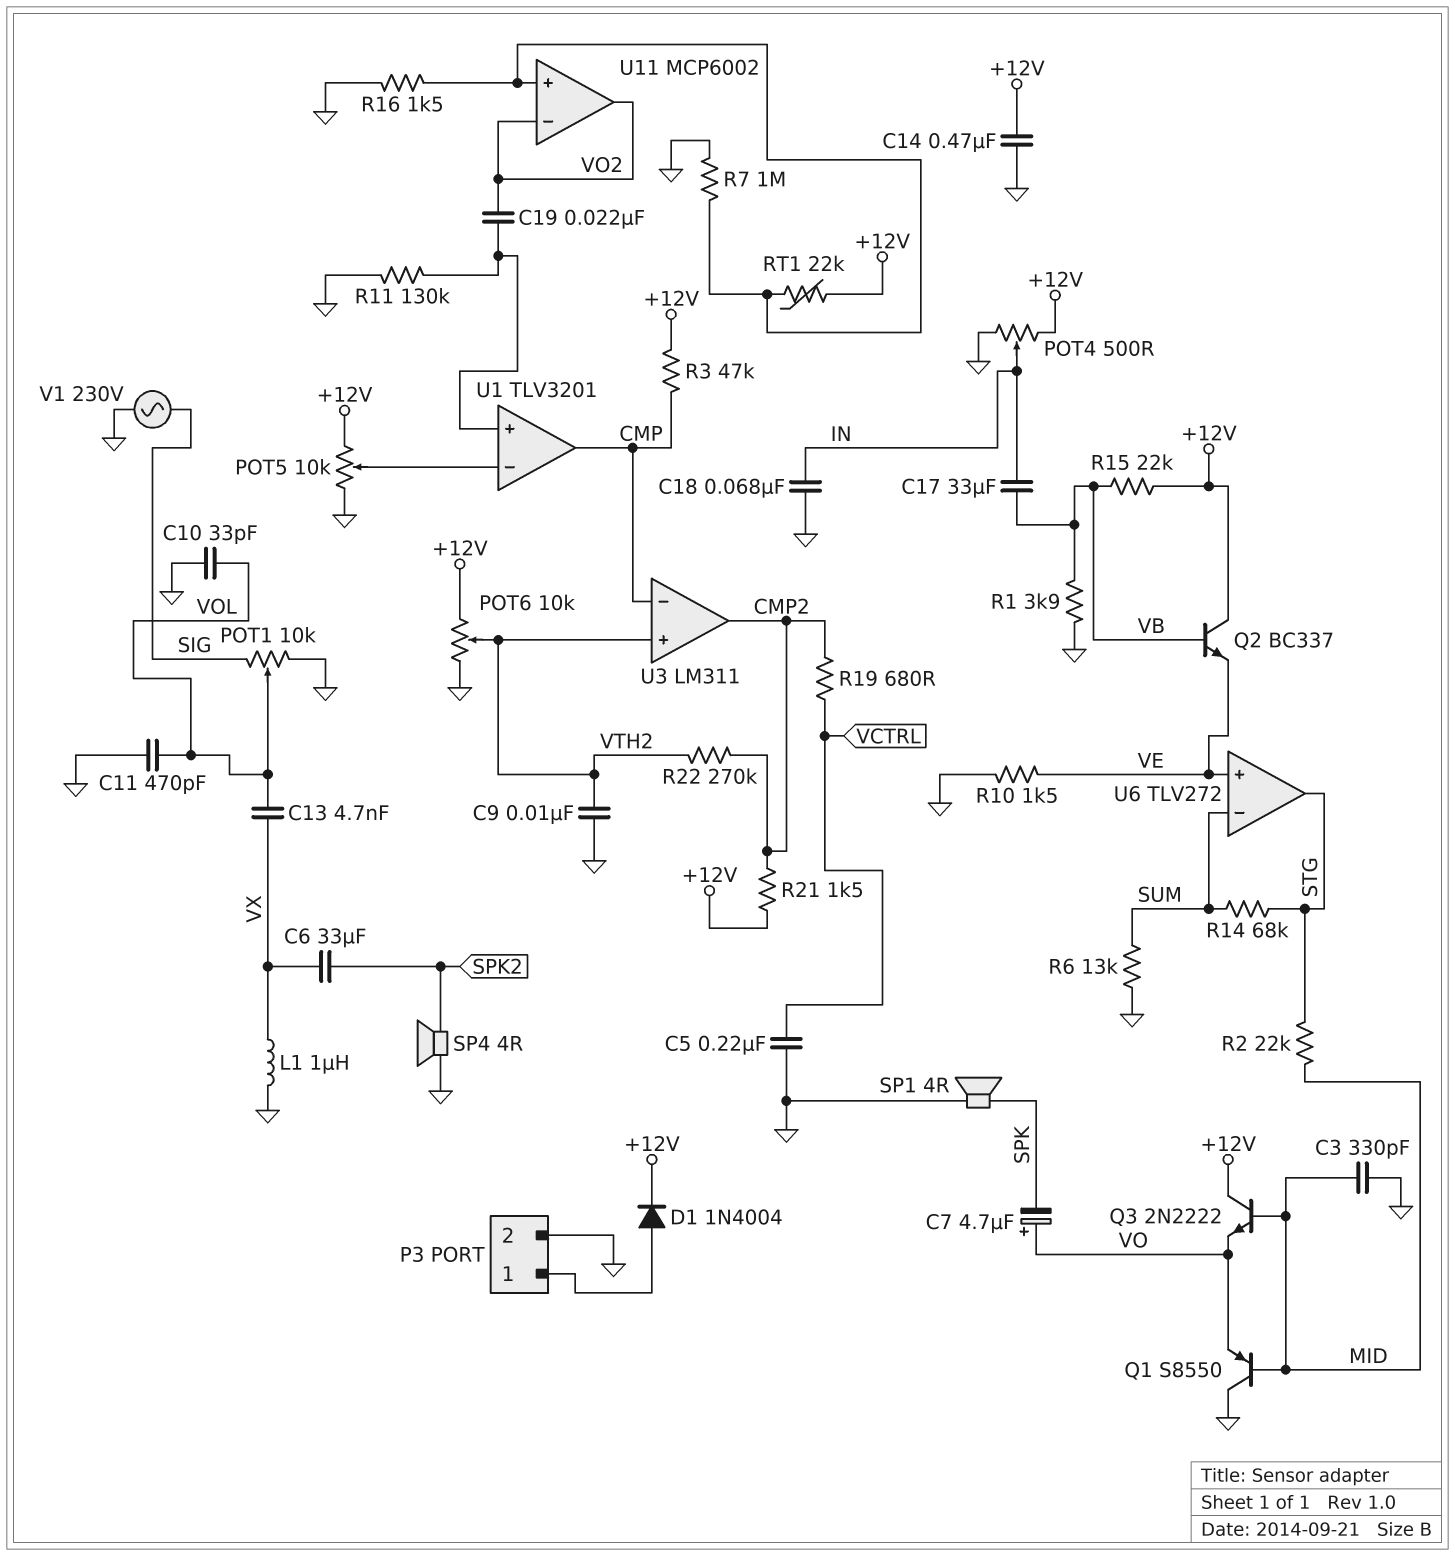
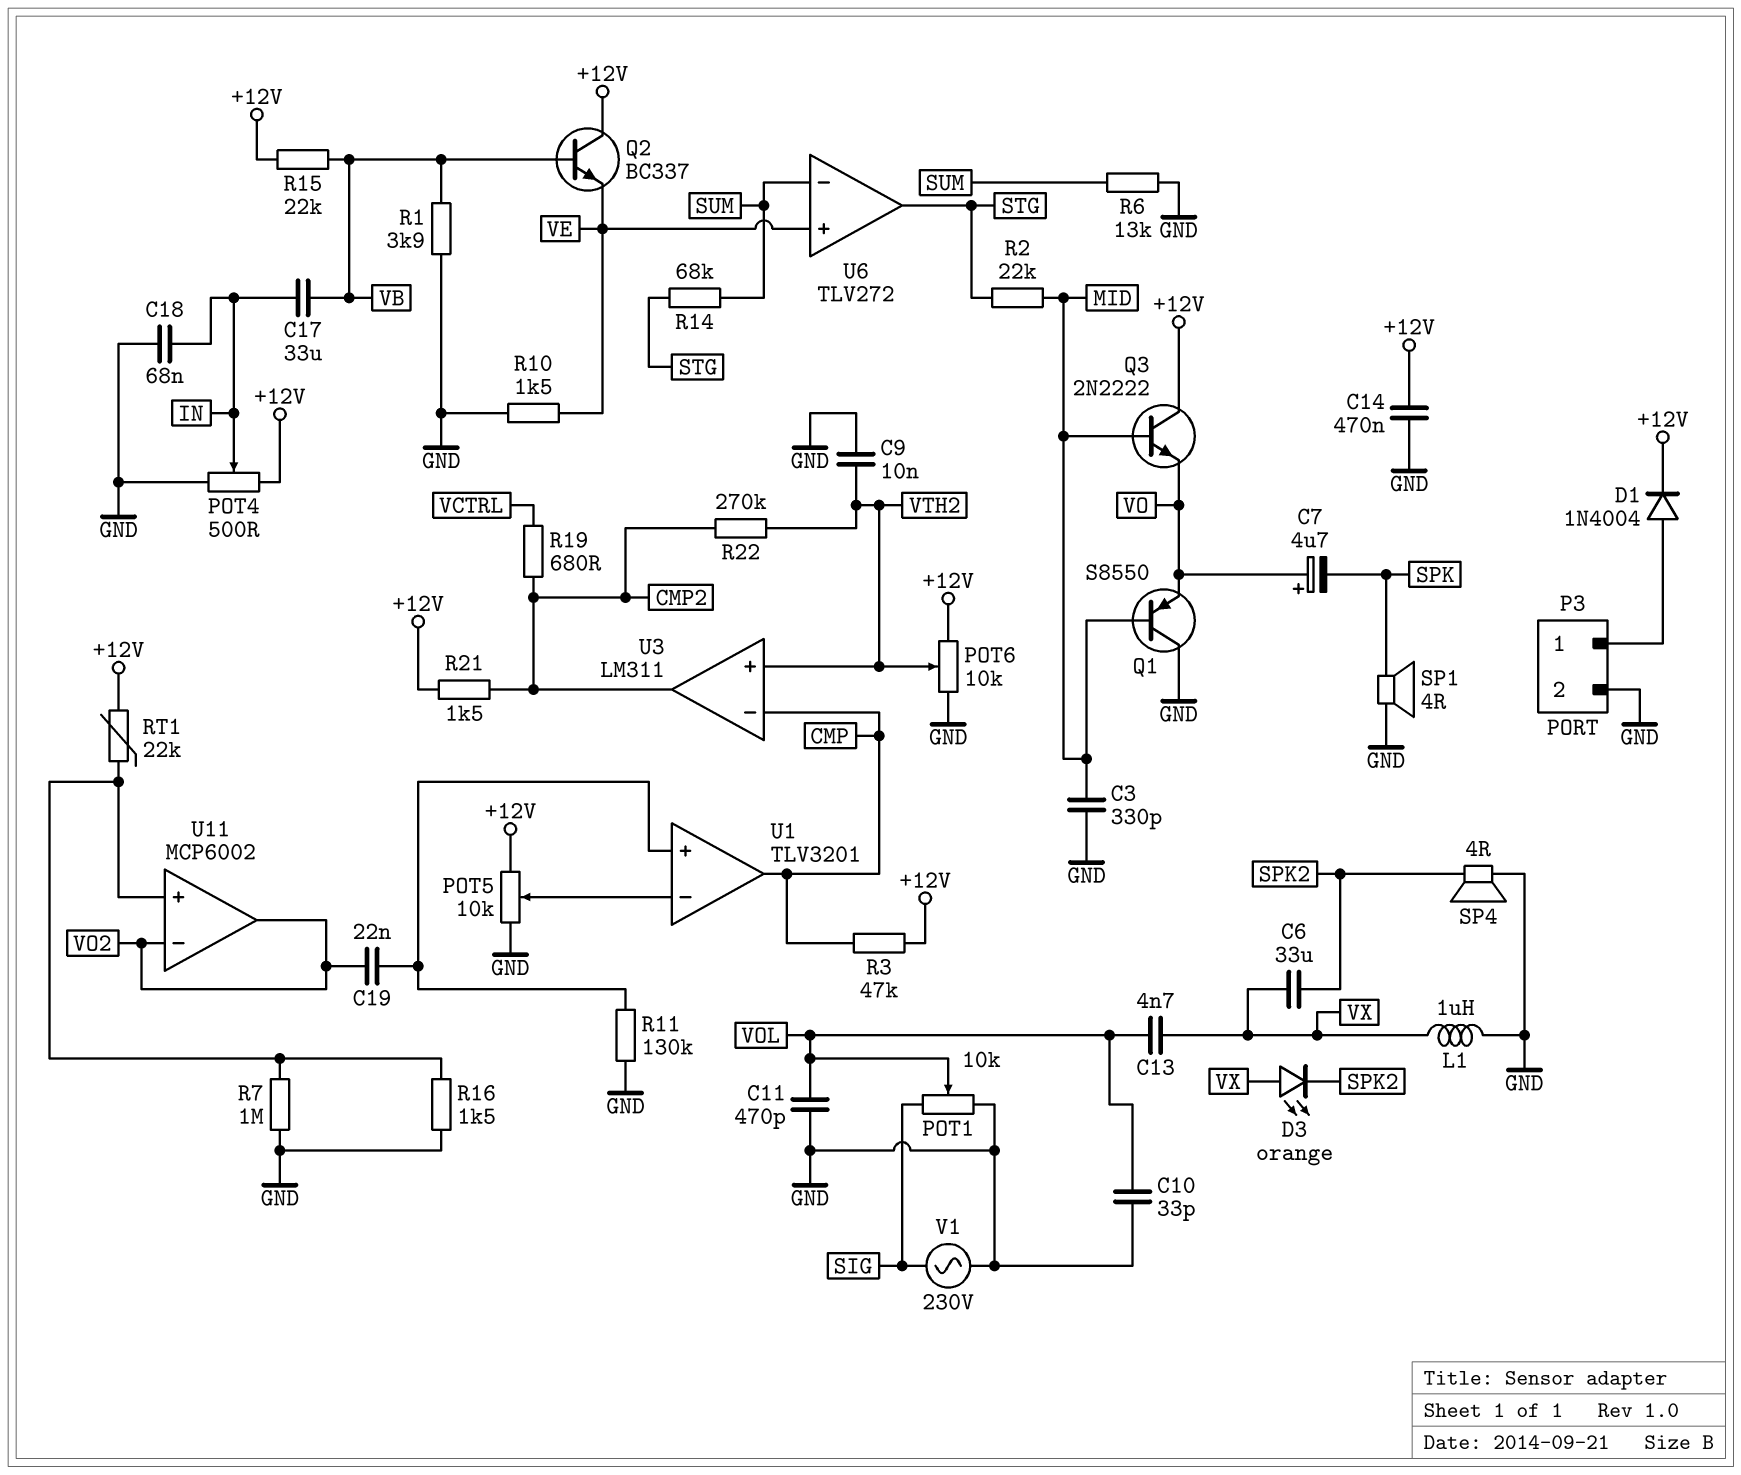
C5: 220nF (GND, VCTRL) -> none
D3: none -> LED orange (A VX, K SPK2)

